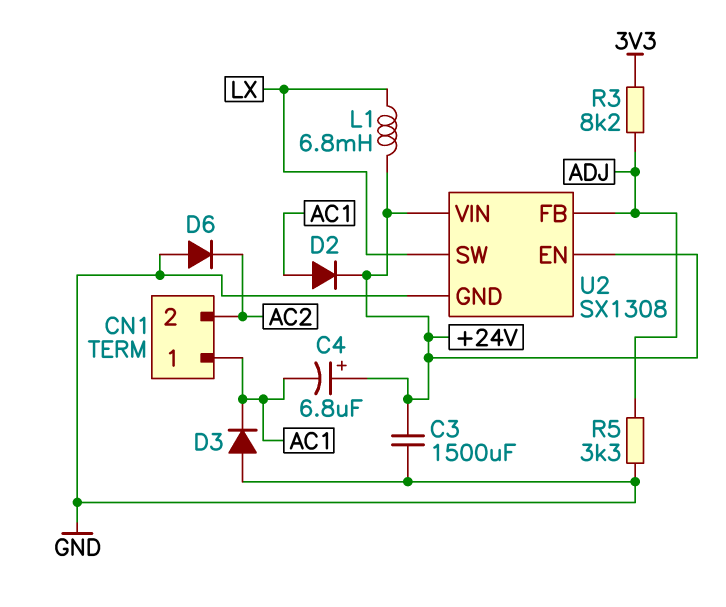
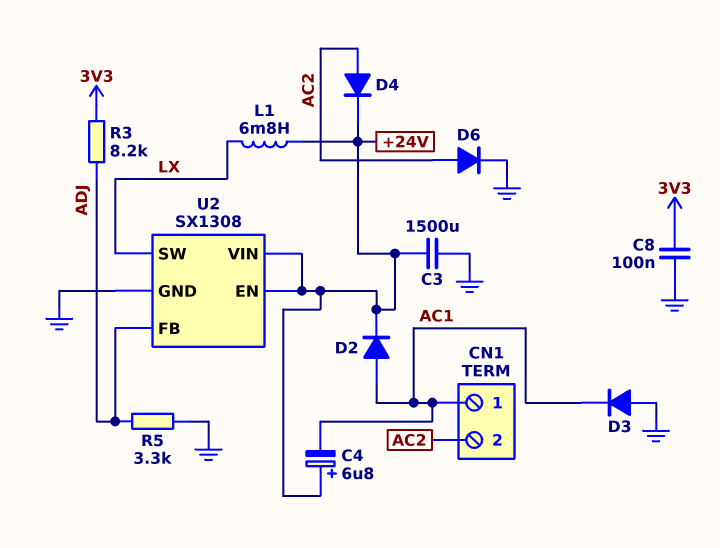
C8: none -> 100nF (3V3, GND)
D4: none -> diode (A AC2, K +24V)
D6: diode (A GND, K AC2) -> diode (A AC2, K GND)

